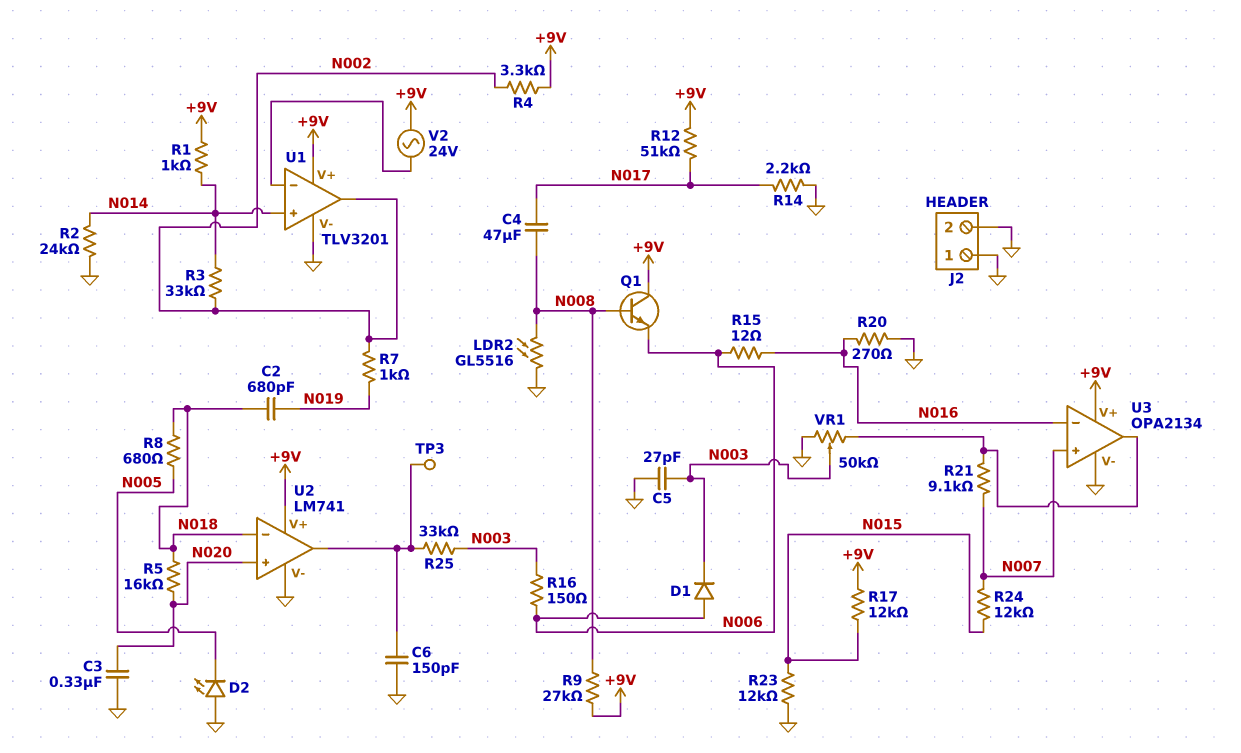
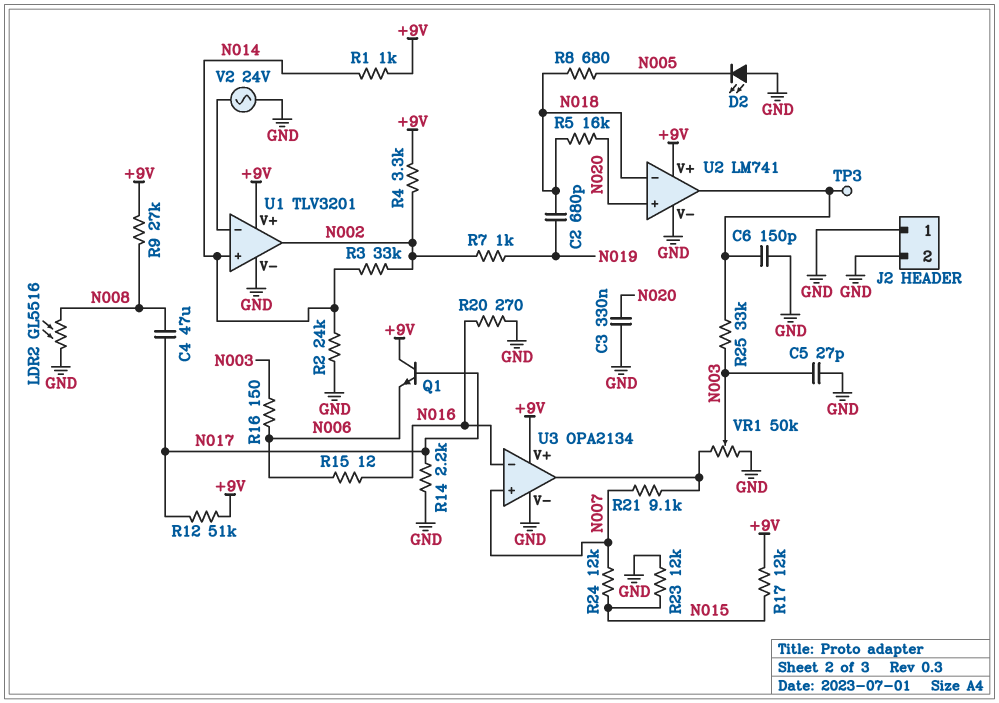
D1: diode (A N006, K N003) -> none
Q1: NPN (B N008, C +9V, E N006) -> NPN (B N017, C +9V, E N006)
V2: AC 24V (+9V, U1/in-) -> AC 24V (GND, U1/in-)

